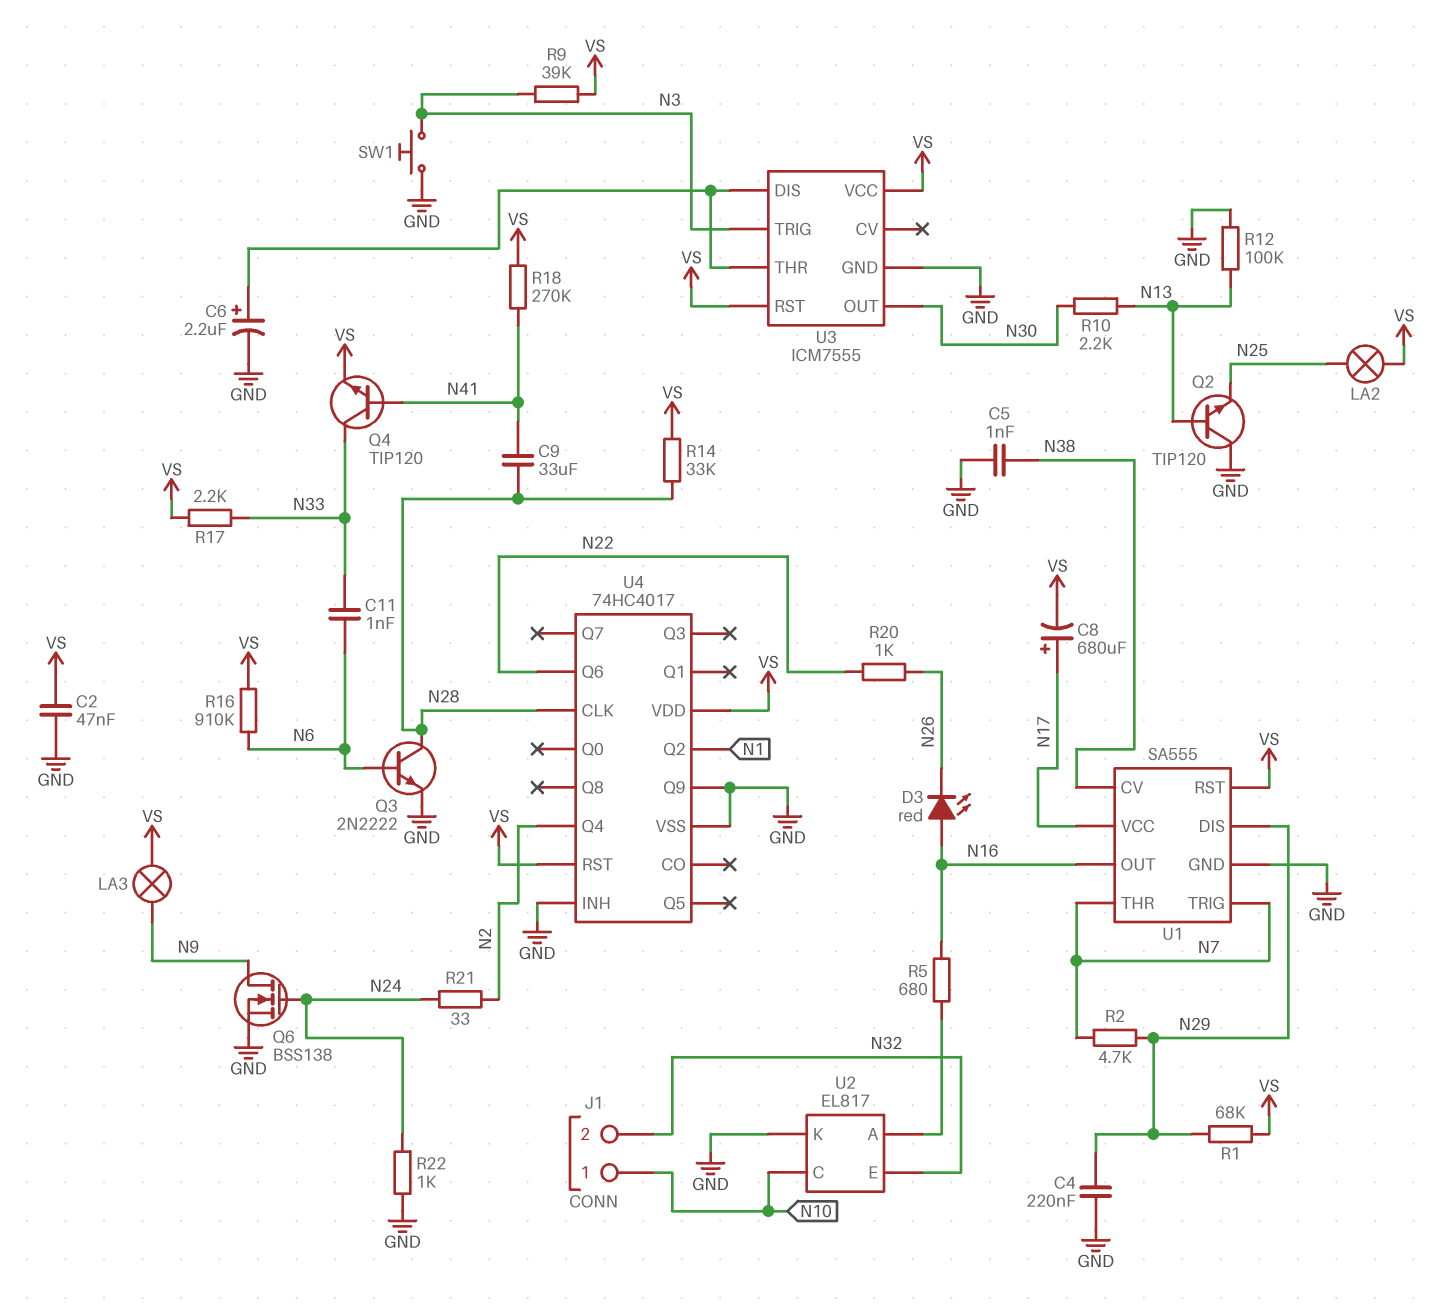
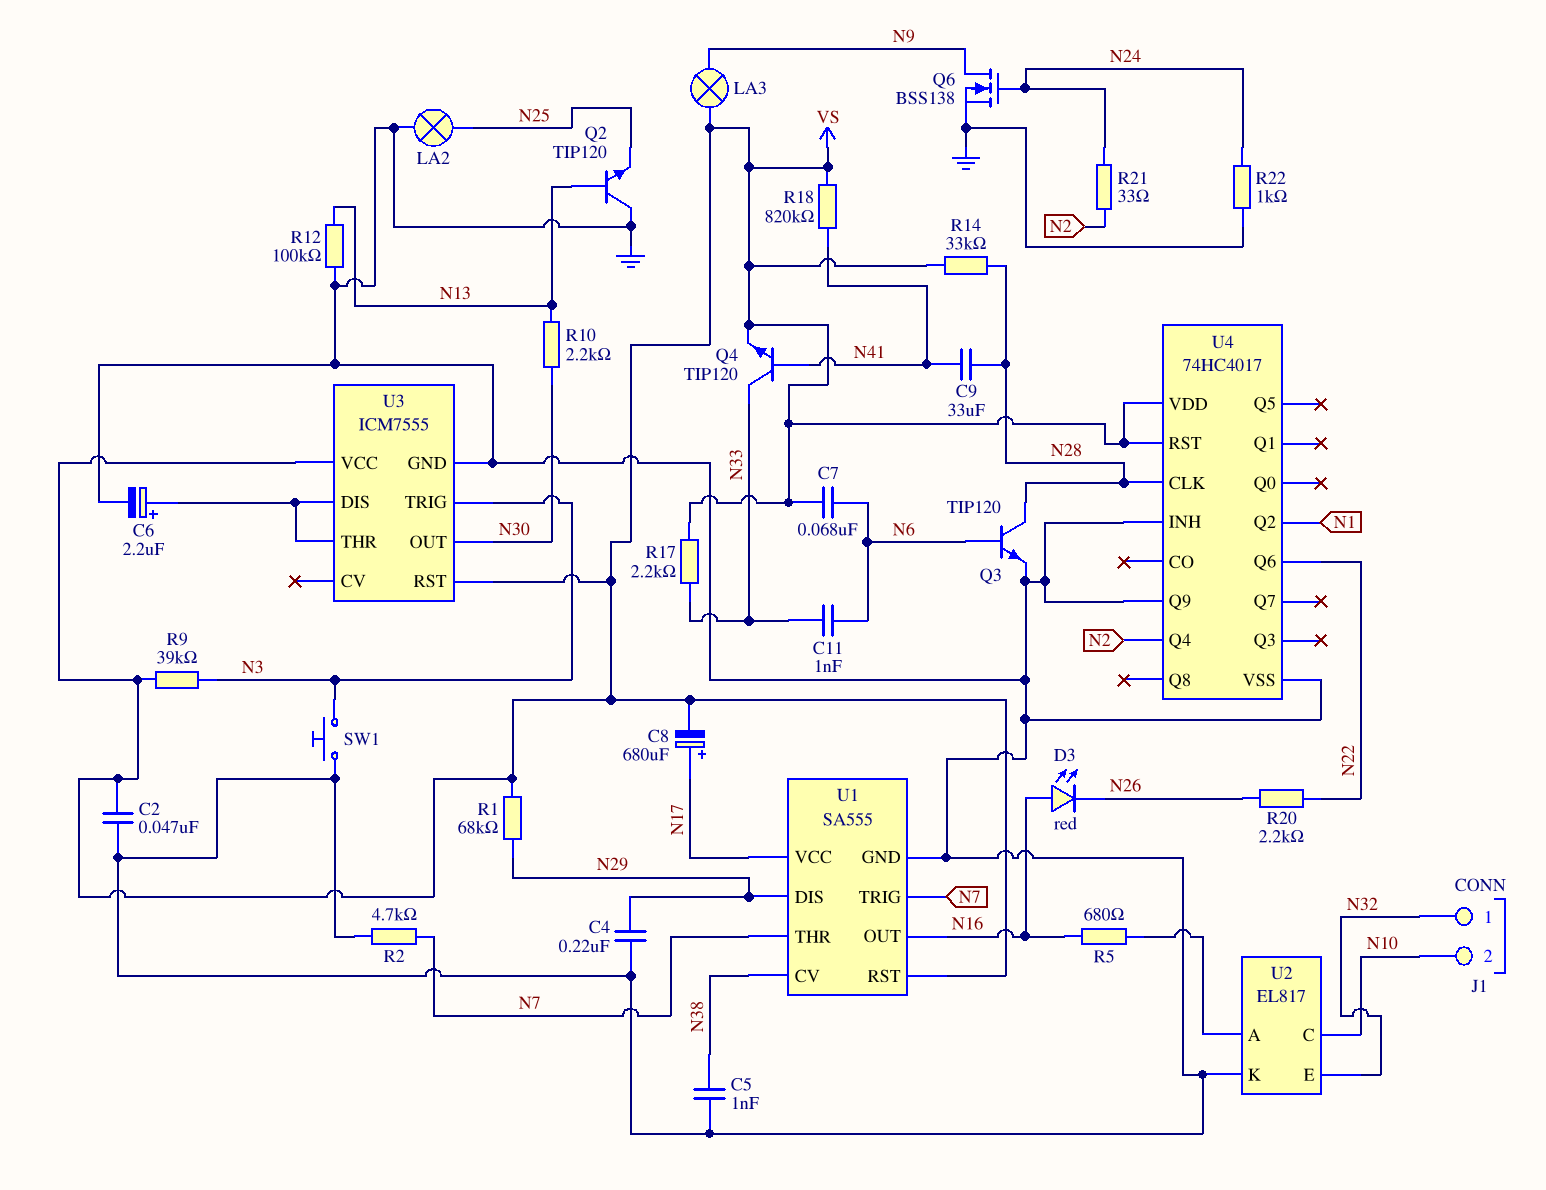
C7: none -> 68nF (N6, VS)
J1 pin 1: N10 -> N32
J1 pin 2: N32 -> N10
LA2: lamp (N25, VS) -> lamp (GND, N25)
Q3: NPN 2N2222 (B N6, C N28, E GND) -> NPN TIP120 (B N6, C N28, E GND)
R2: 4.7k (N7, N29) -> 4.7k (GND, N7)
R16: 910k (N6, VS) -> none
R18: 270k (N41, VS) -> 820k (N41, VS)
R20: 1k (N22, N26) -> 2.2k (N22, N26)

